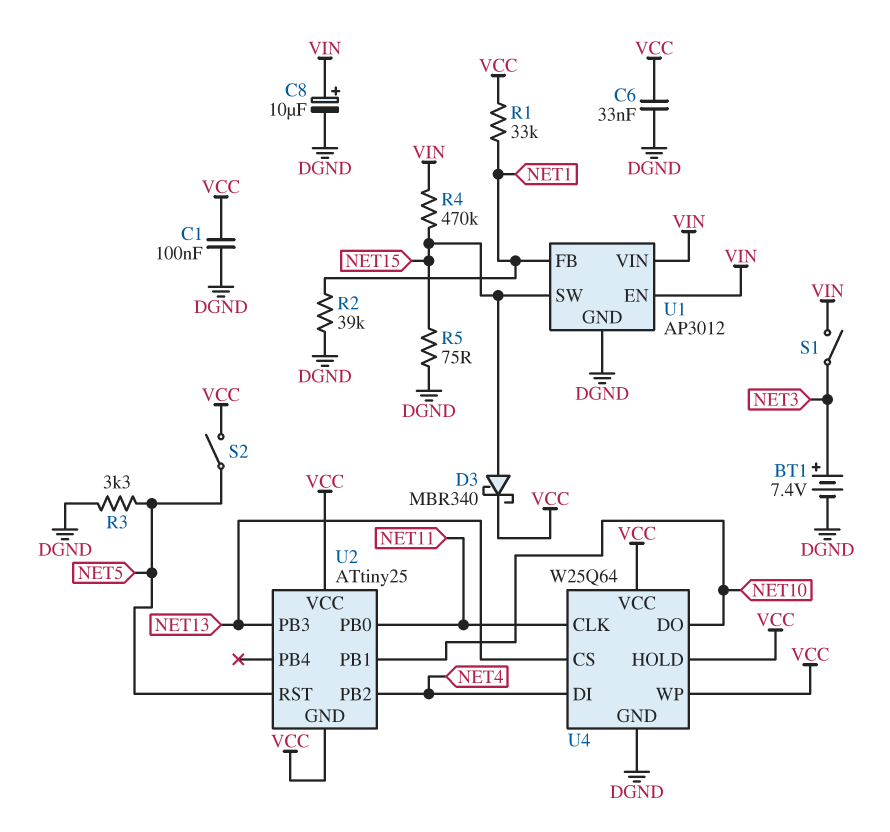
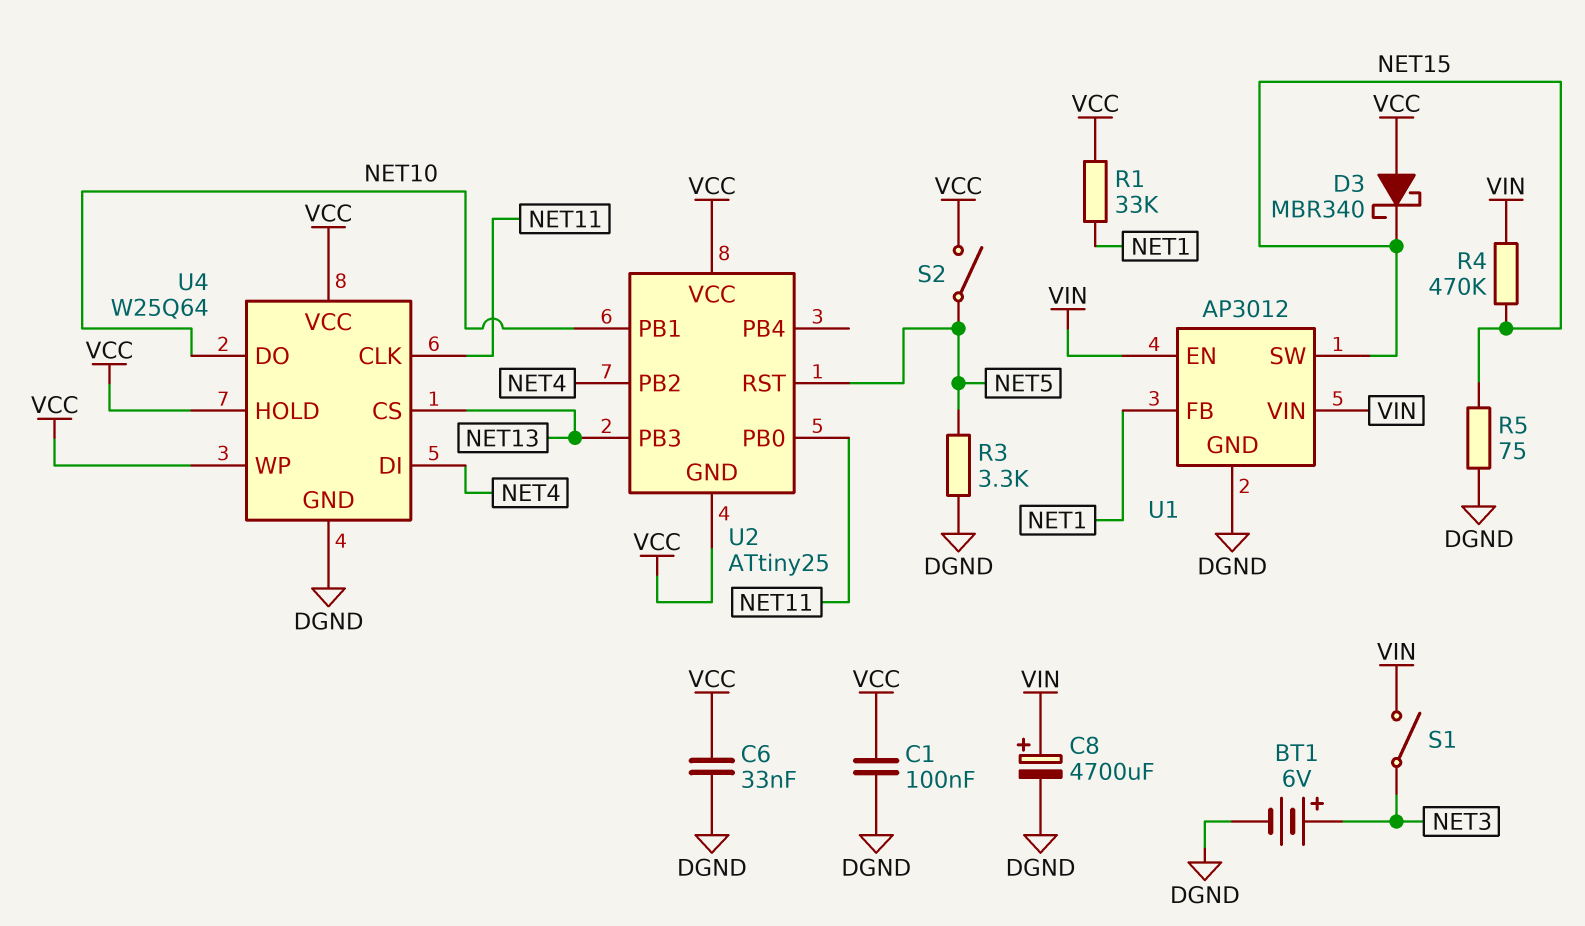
BT1: 7.4V (plus NET3, minus DGND) -> 6V (plus NET3, minus DGND)
C8: 10uF (plus VIN, minus DGND) -> 4700uF (plus VIN, minus DGND)
D3: schottky MBR340 (A NET15, K VCC) -> schottky MBR340 (A VCC, K NET15)
R2: 39k (DGND, NET1) -> none

